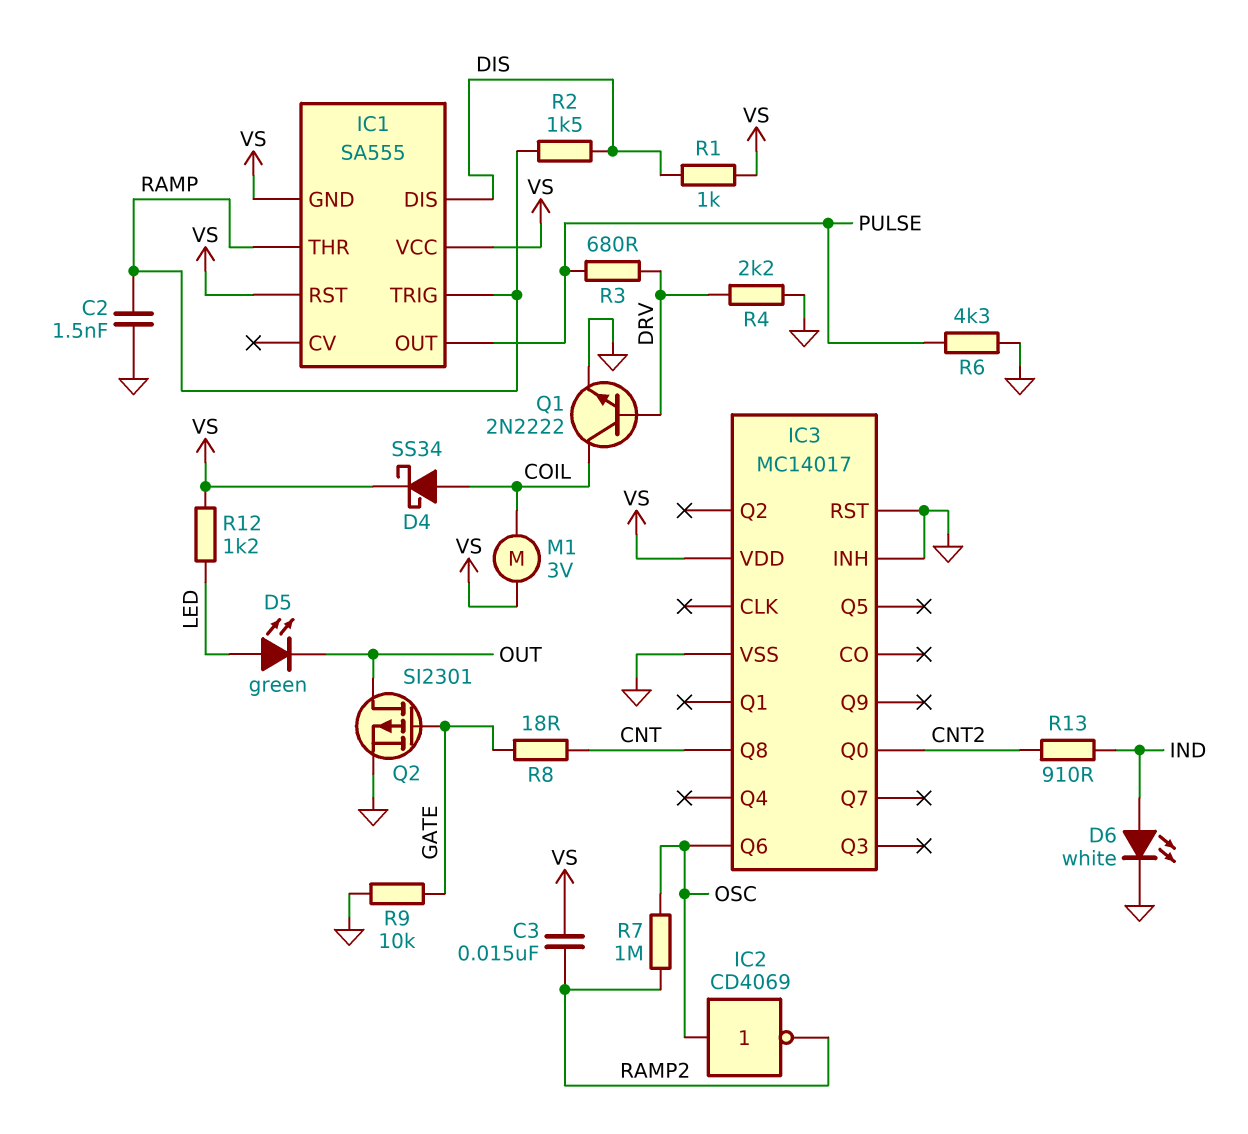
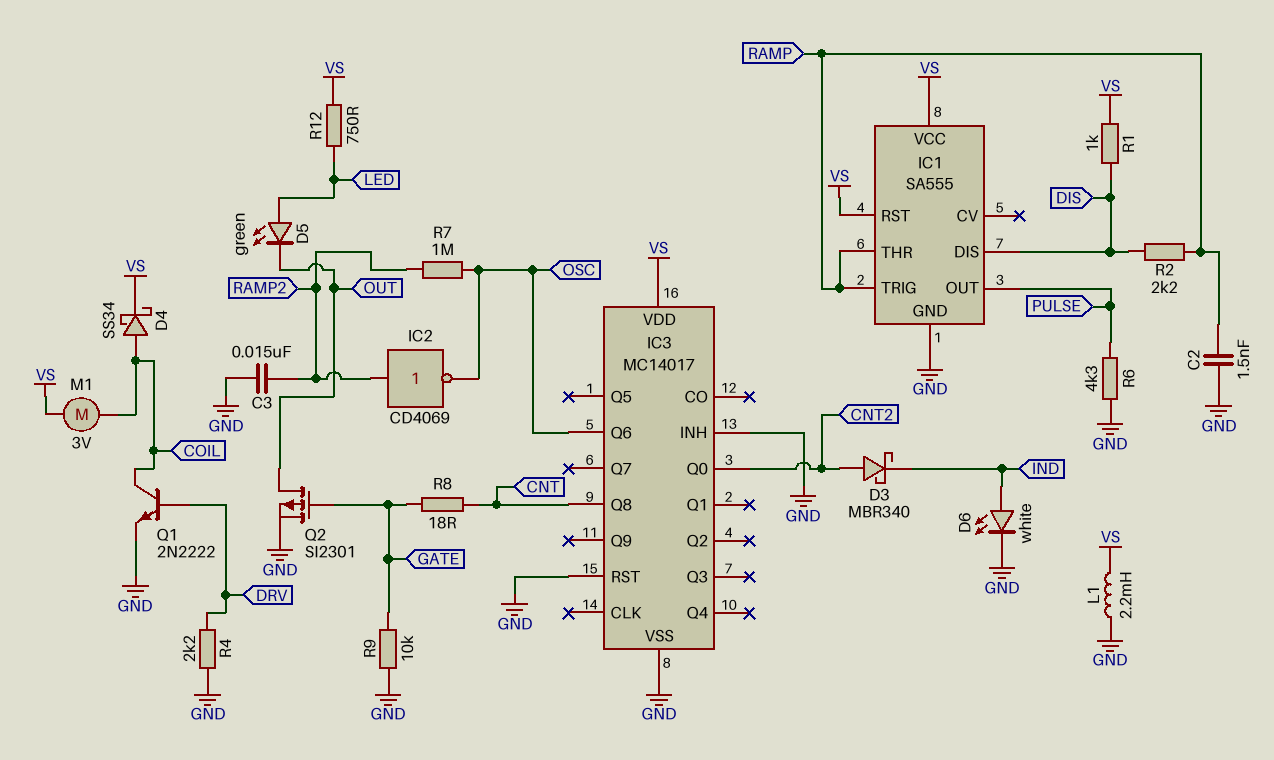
C3: 15nF (RAMP2, VS) -> 15nF (GND, RAMP2)
D3: none -> schottky MBR340 (A CNT2, K IND)
IC1 pin GND: VS -> GND
IC2: NOT CD4069 (in OSC, out RAMP2) -> NOT CD4069 (in RAMP2, out OSC)
L1: none -> 2.2mH (GND, VS)
R2: 1.5k (DIS, RAMP) -> 2.2k (DIS, RAMP)
R3: 680 (DRV, PULSE) -> none
R12: 1.2k (LED, VS) -> 750 (LED, VS)
R13: 910 (CNT2, IND) -> none

